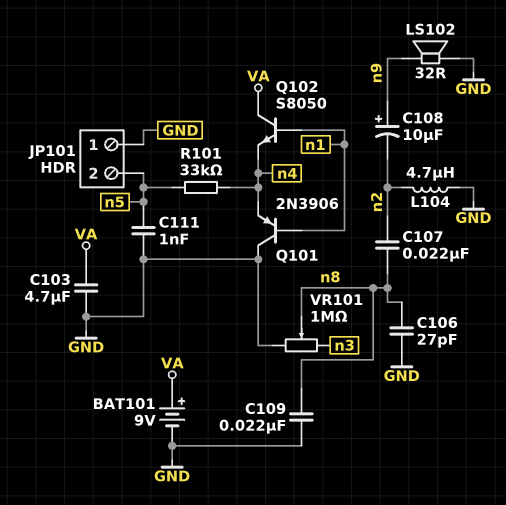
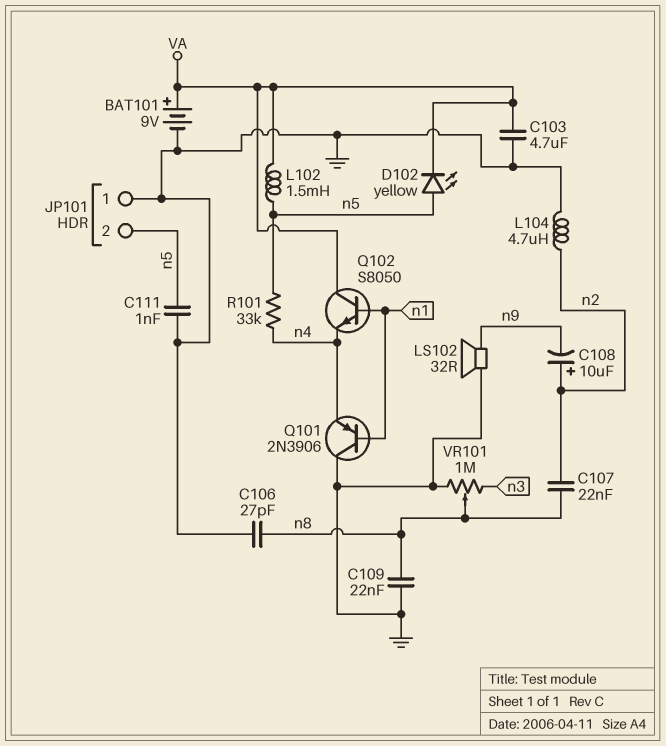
C108: 10uF (plus n9, minus n2) -> 10uF (plus n2, minus n9)
D102: none -> LED yellow (A n5, K VA)
L102: none -> 1.5mH (VA, n5)

